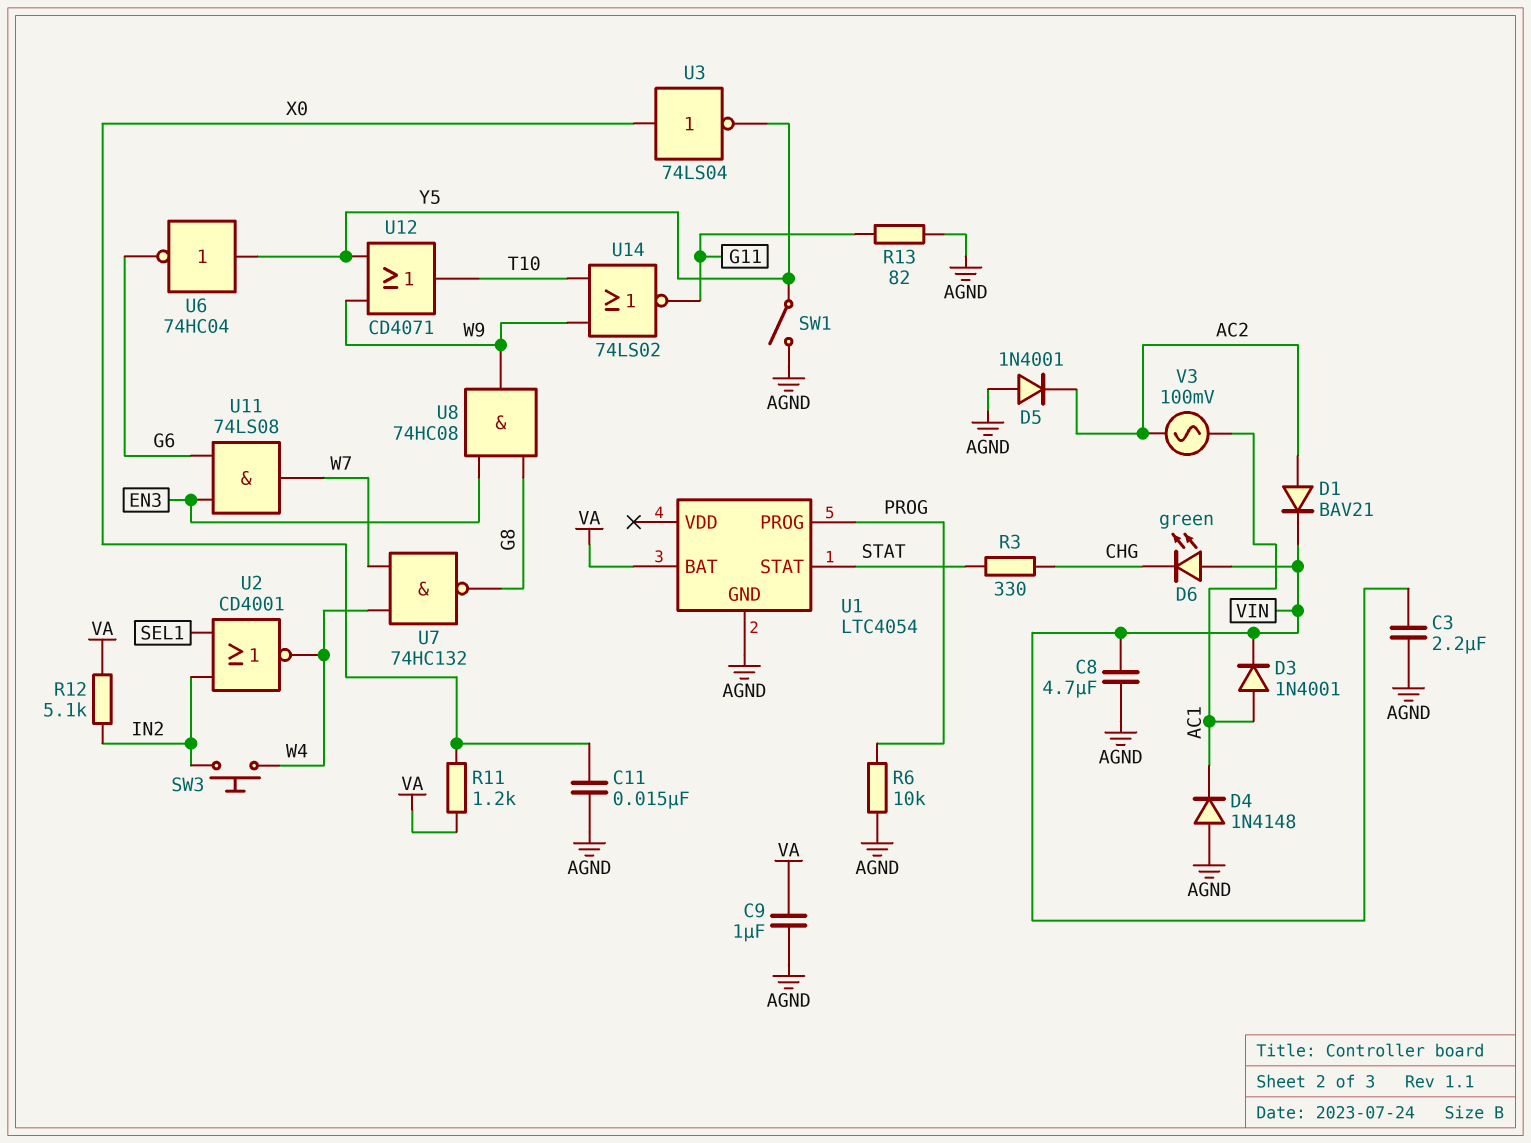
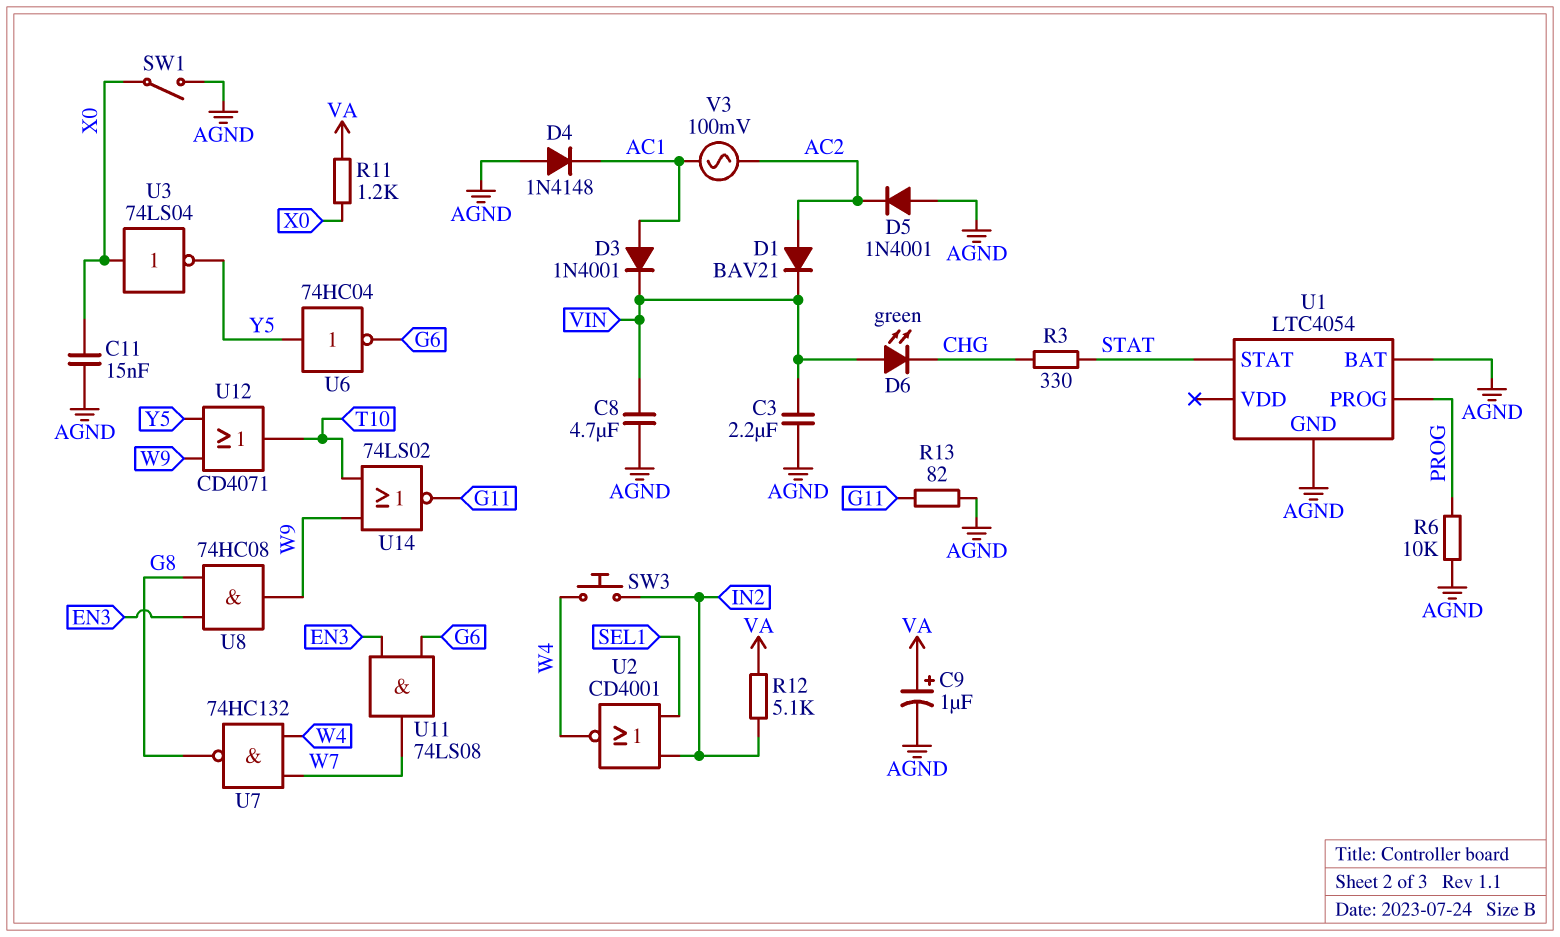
C9: 1uF (AGND, VA) -> 1uF (plus VA, minus AGND)
SW1: switch (AGND, Y5) -> switch (AGND, X0)
U1 pin BAT: VA -> AGND

